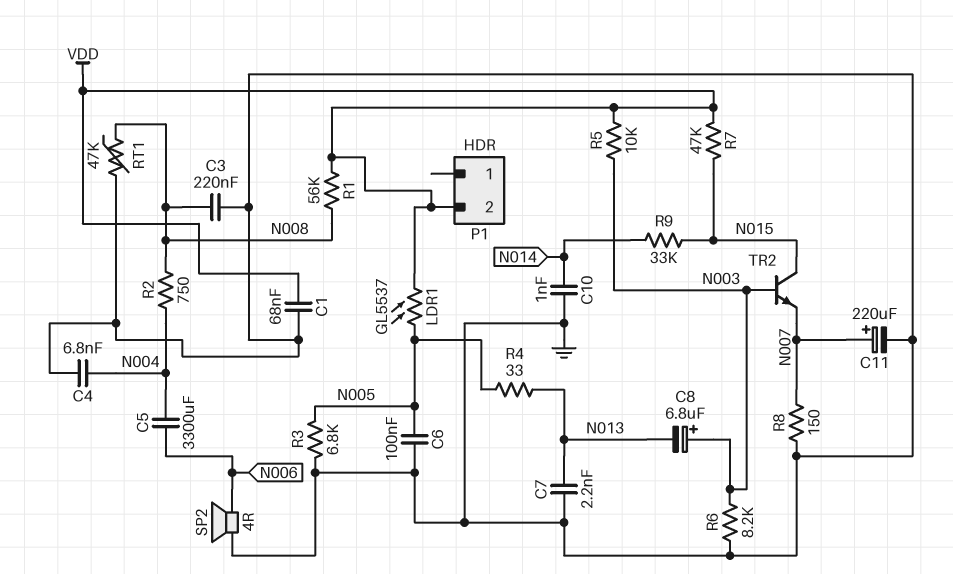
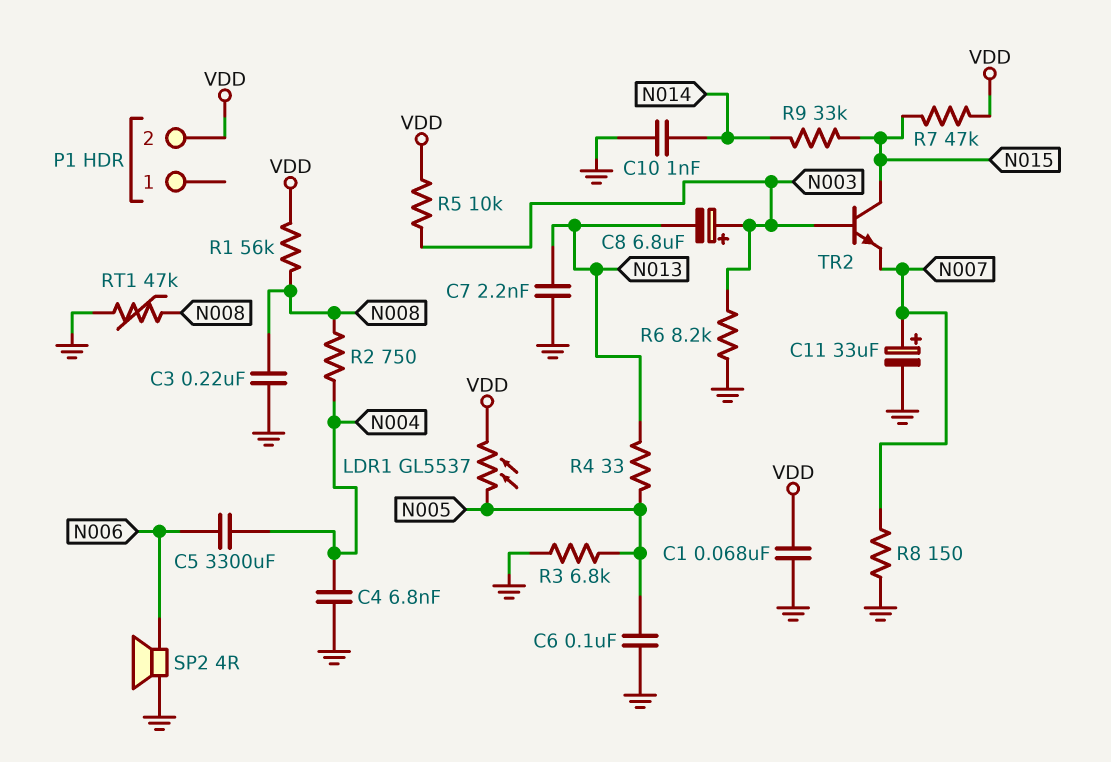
C11: 220uF (plus N007, minus GND) -> 33uF (plus N007, minus GND)

